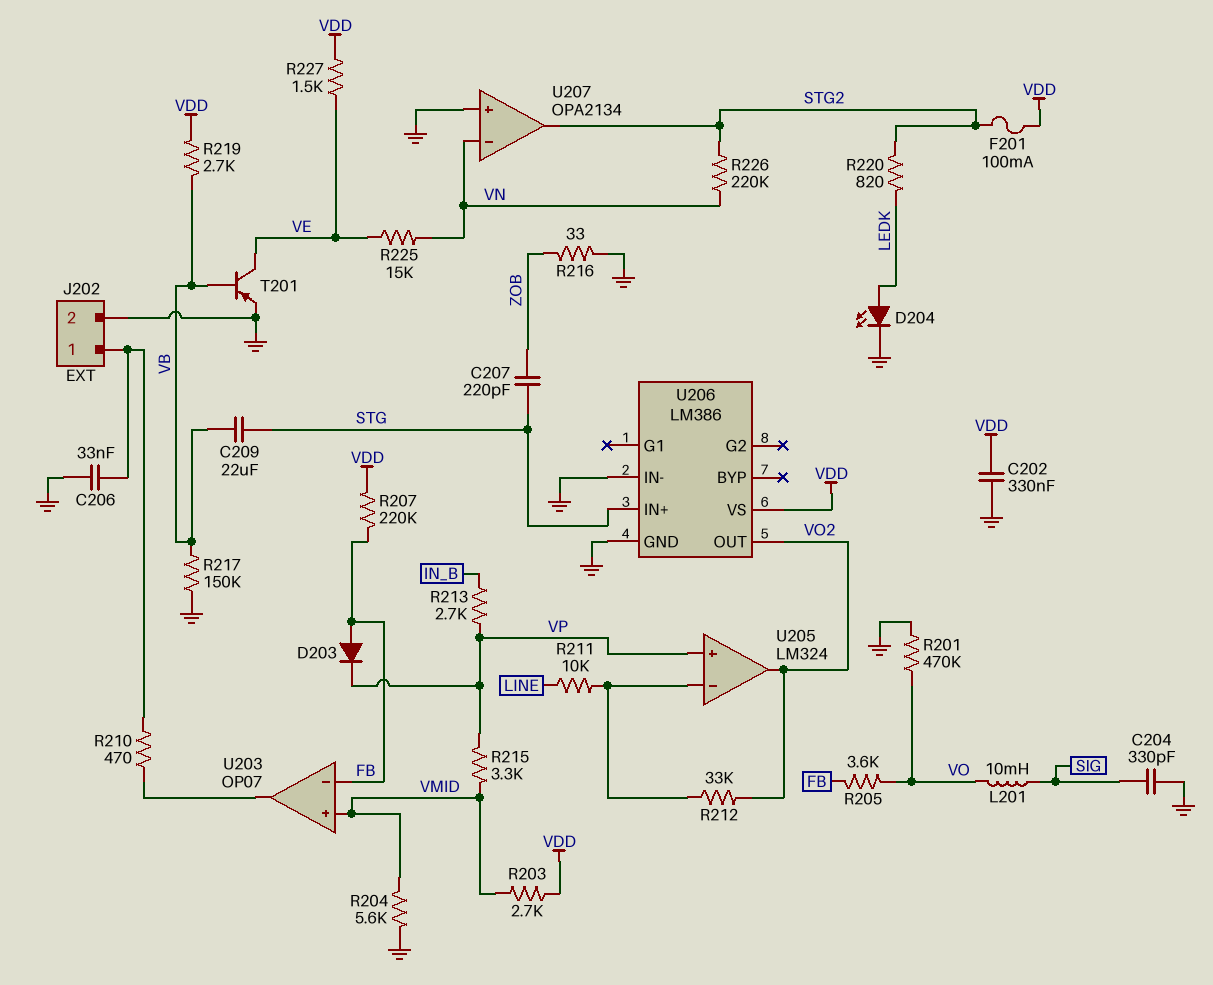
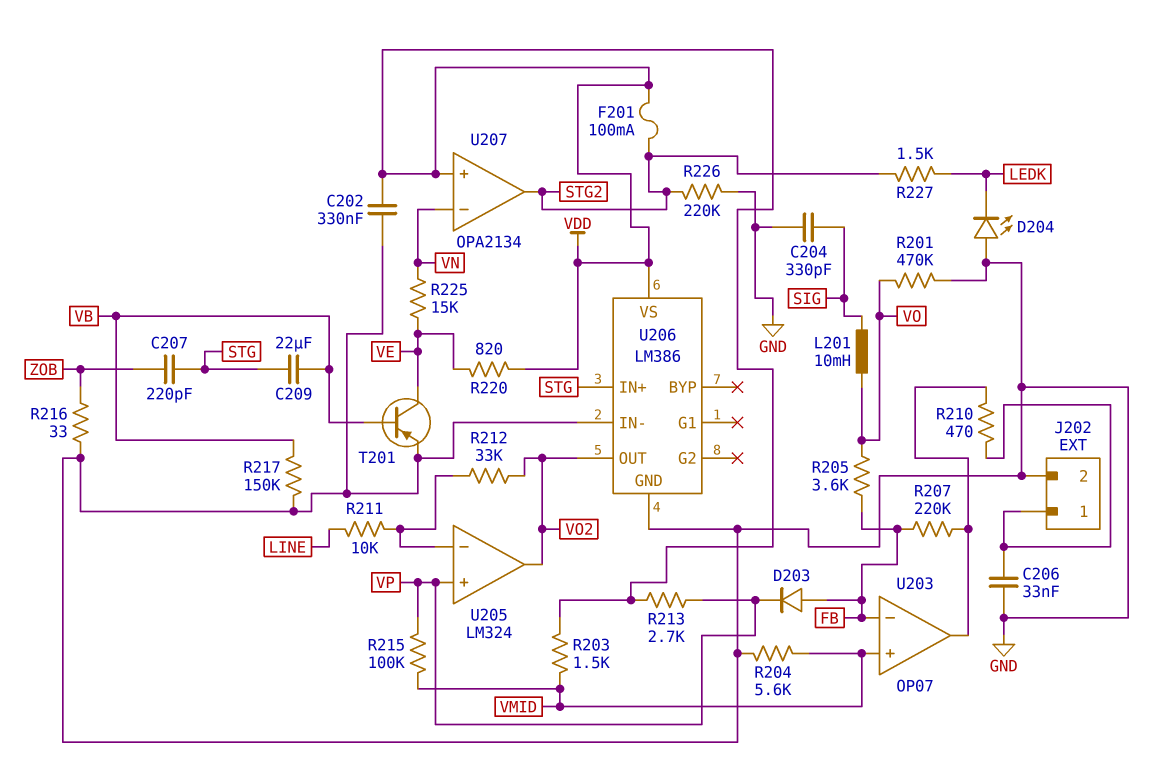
D204: LED (A LEDK, K GND) -> LED (A GND, K LEDK)
R203: 2.7k (VDD, VMID) -> 1.5k (VDD, VMID)
R207: 220k (FB, VDD) -> 220k (FB, U203/out)
R213: 2.7k (IN_B, VP) -> 2.7k (VDD, VP)
R215: 3.3k (VMID, VP) -> 100k (VMID, VP)
R219: 2.7k (VB, VDD) -> none
R220: 820 (LEDK, STG2) -> 820 (VDD, VE)
R226: 220k (STG2, VN) -> 220k (GND, STG2)
R227: 1.5k (VDD, VE) -> 1.5k (LEDK, STG2)
U207 pin in+: GND -> VDD

